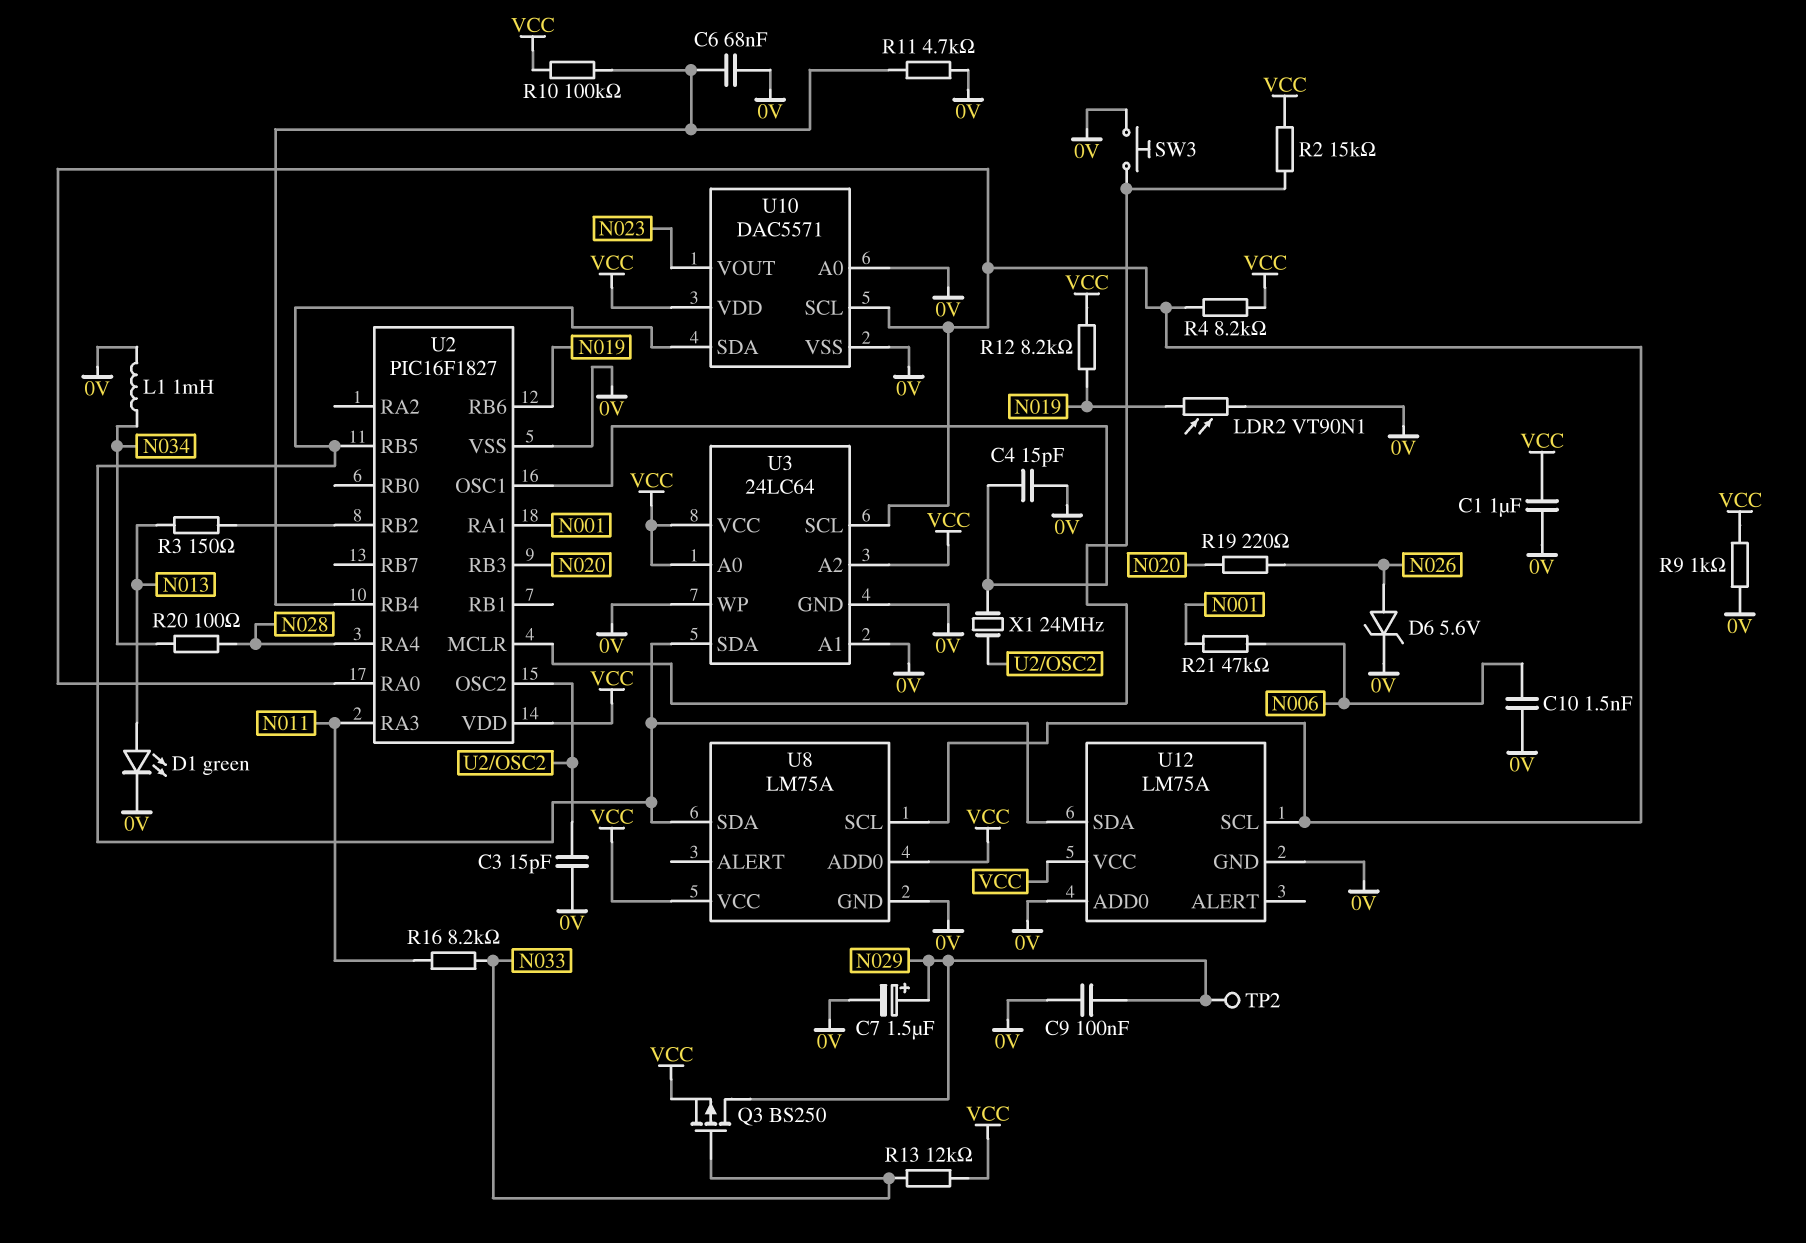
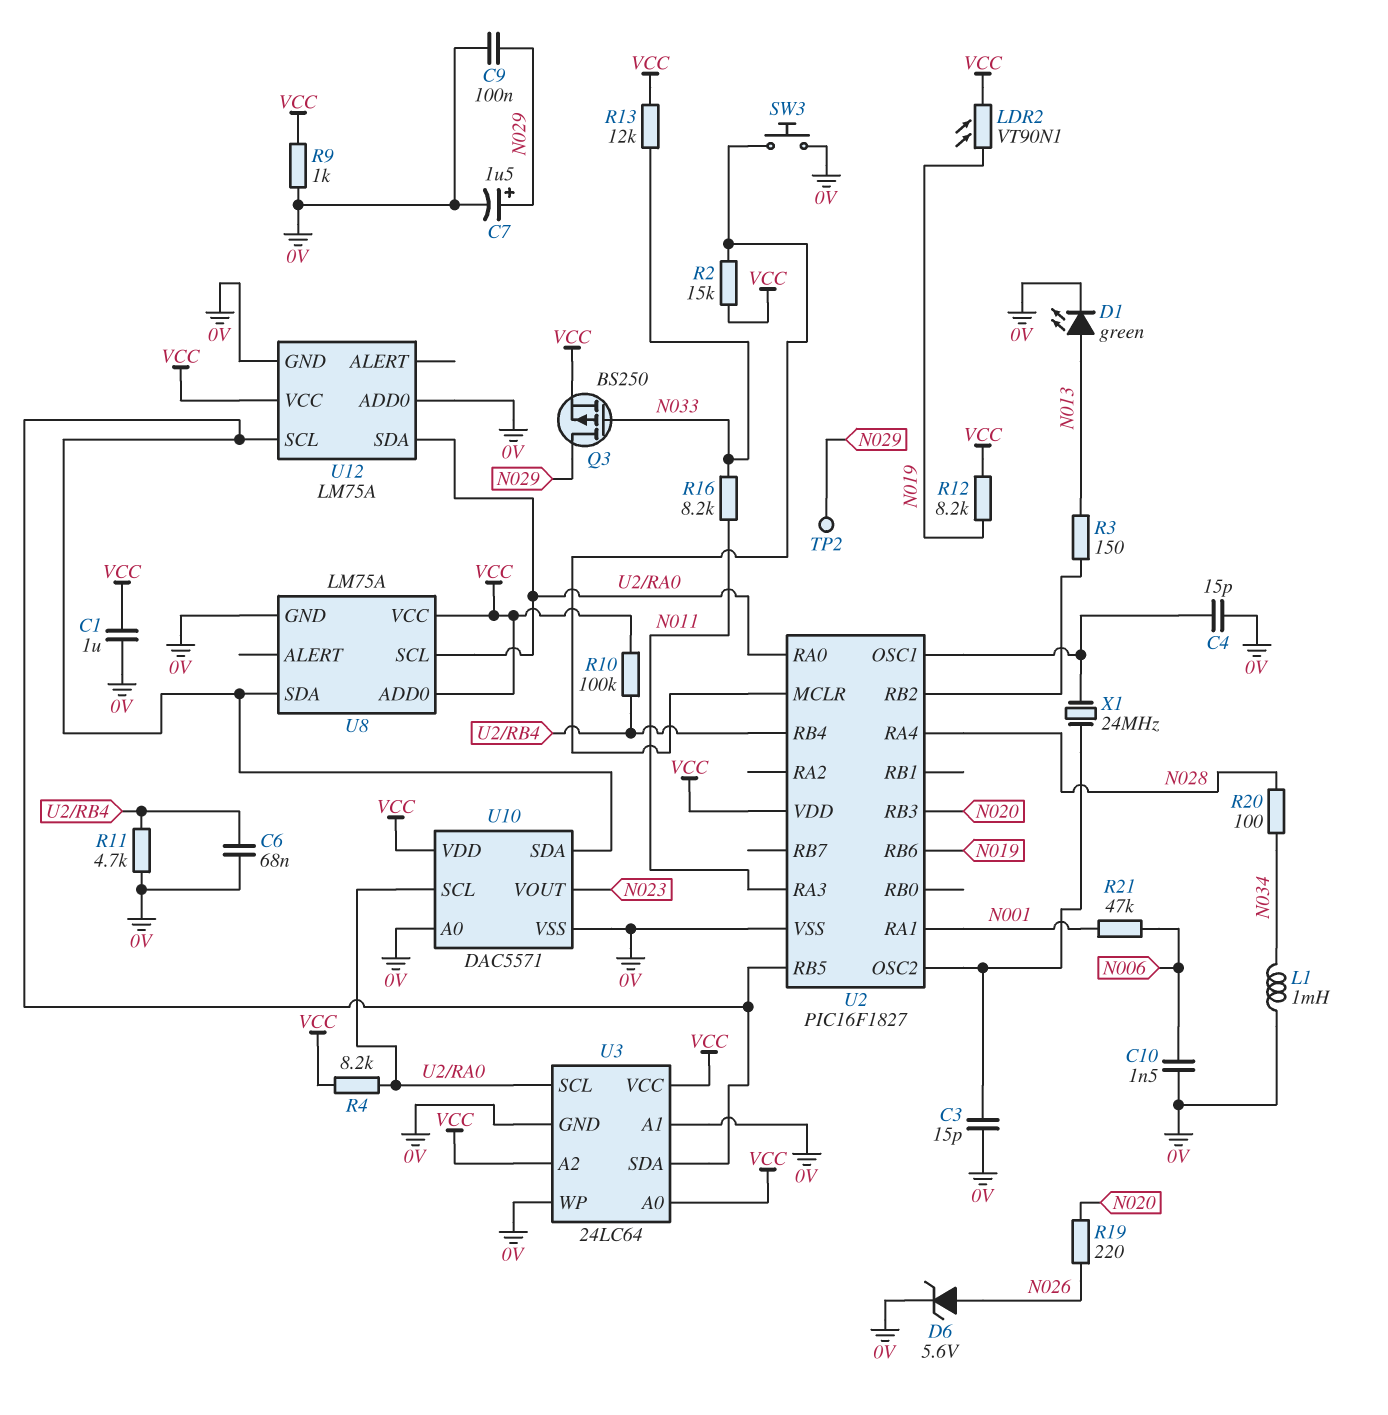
LDR2: VT90N1 (0V, N019) -> VT90N1 (N019, VCC)
U12 pin SCL: U2/RA0 -> U2/RB5
U12 pin SDA: U2/RB5 -> U2/RA0

